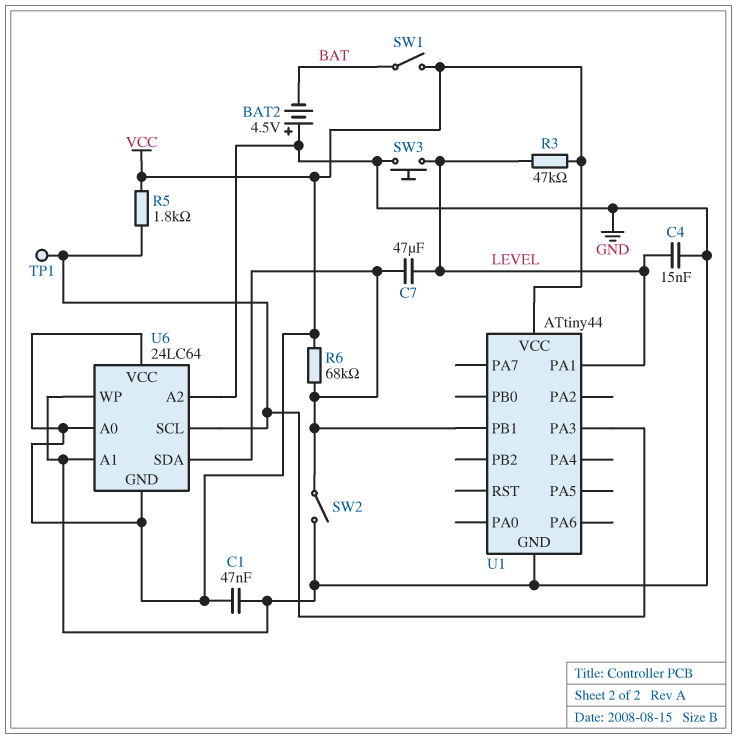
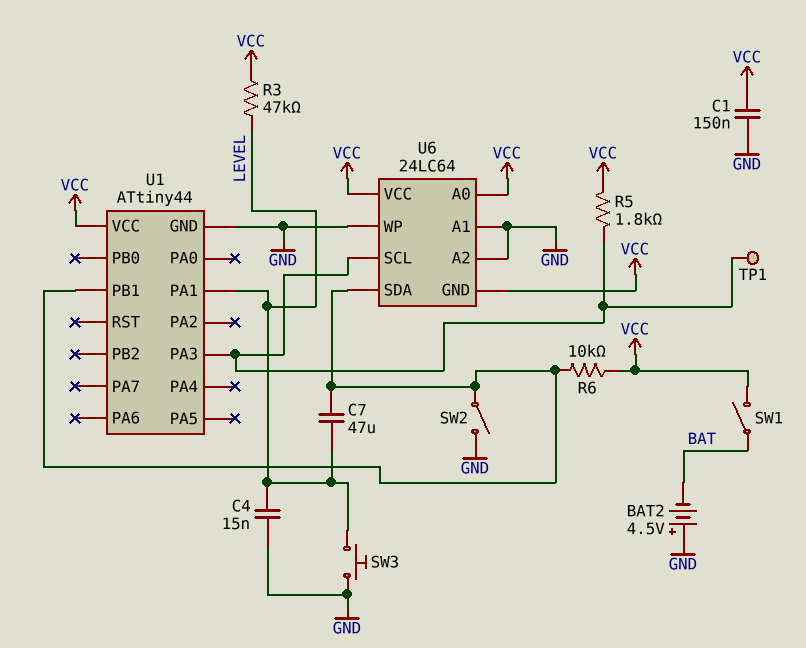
C1: 47nF (GND, VCC) -> 150nF (GND, VCC)
R6: 68k (U1/PB1, VCC) -> 10k (U1/PB1, VCC)

